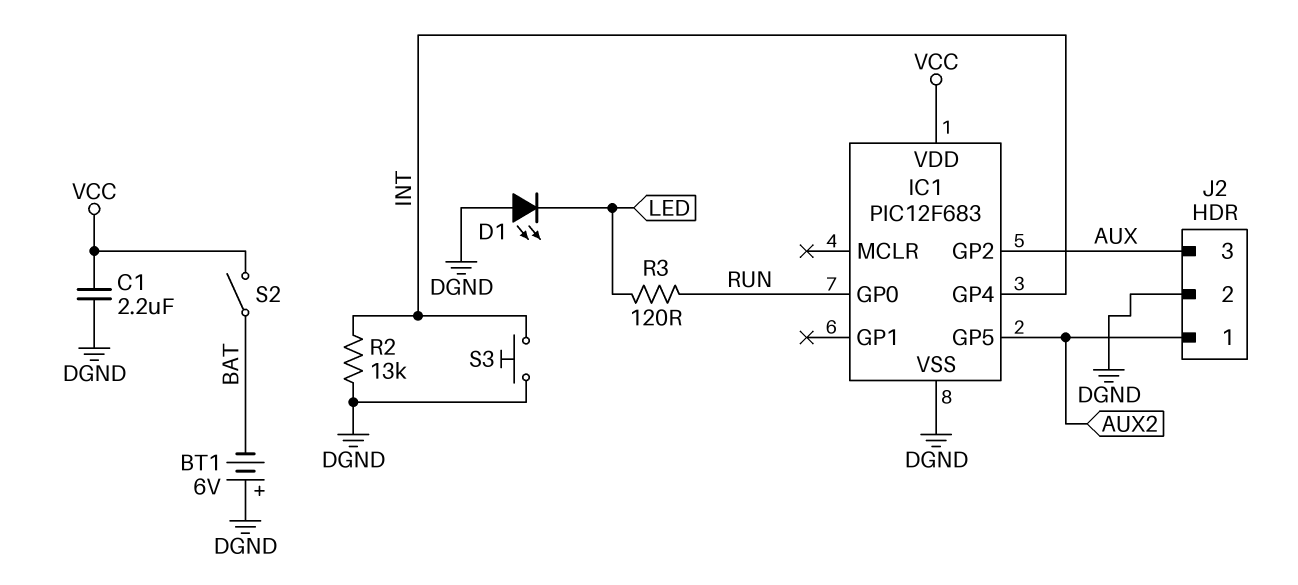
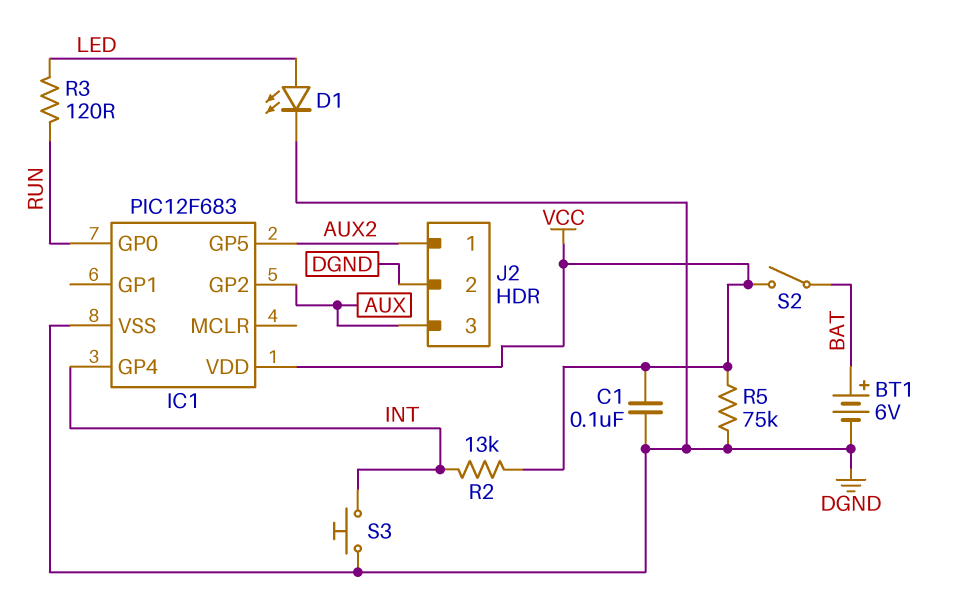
BT1: 6V (plus DGND, minus BAT) -> 6V (plus BAT, minus DGND)
C1: 2.2uF (DGND, VCC) -> 100nF (DGND, VCC)
D1: LED (A DGND, K LED) -> LED (A LED, K DGND)
R2: 13k (DGND, INT) -> 13k (INT, VCC)
R5: none -> 75k (DGND, VCC)

